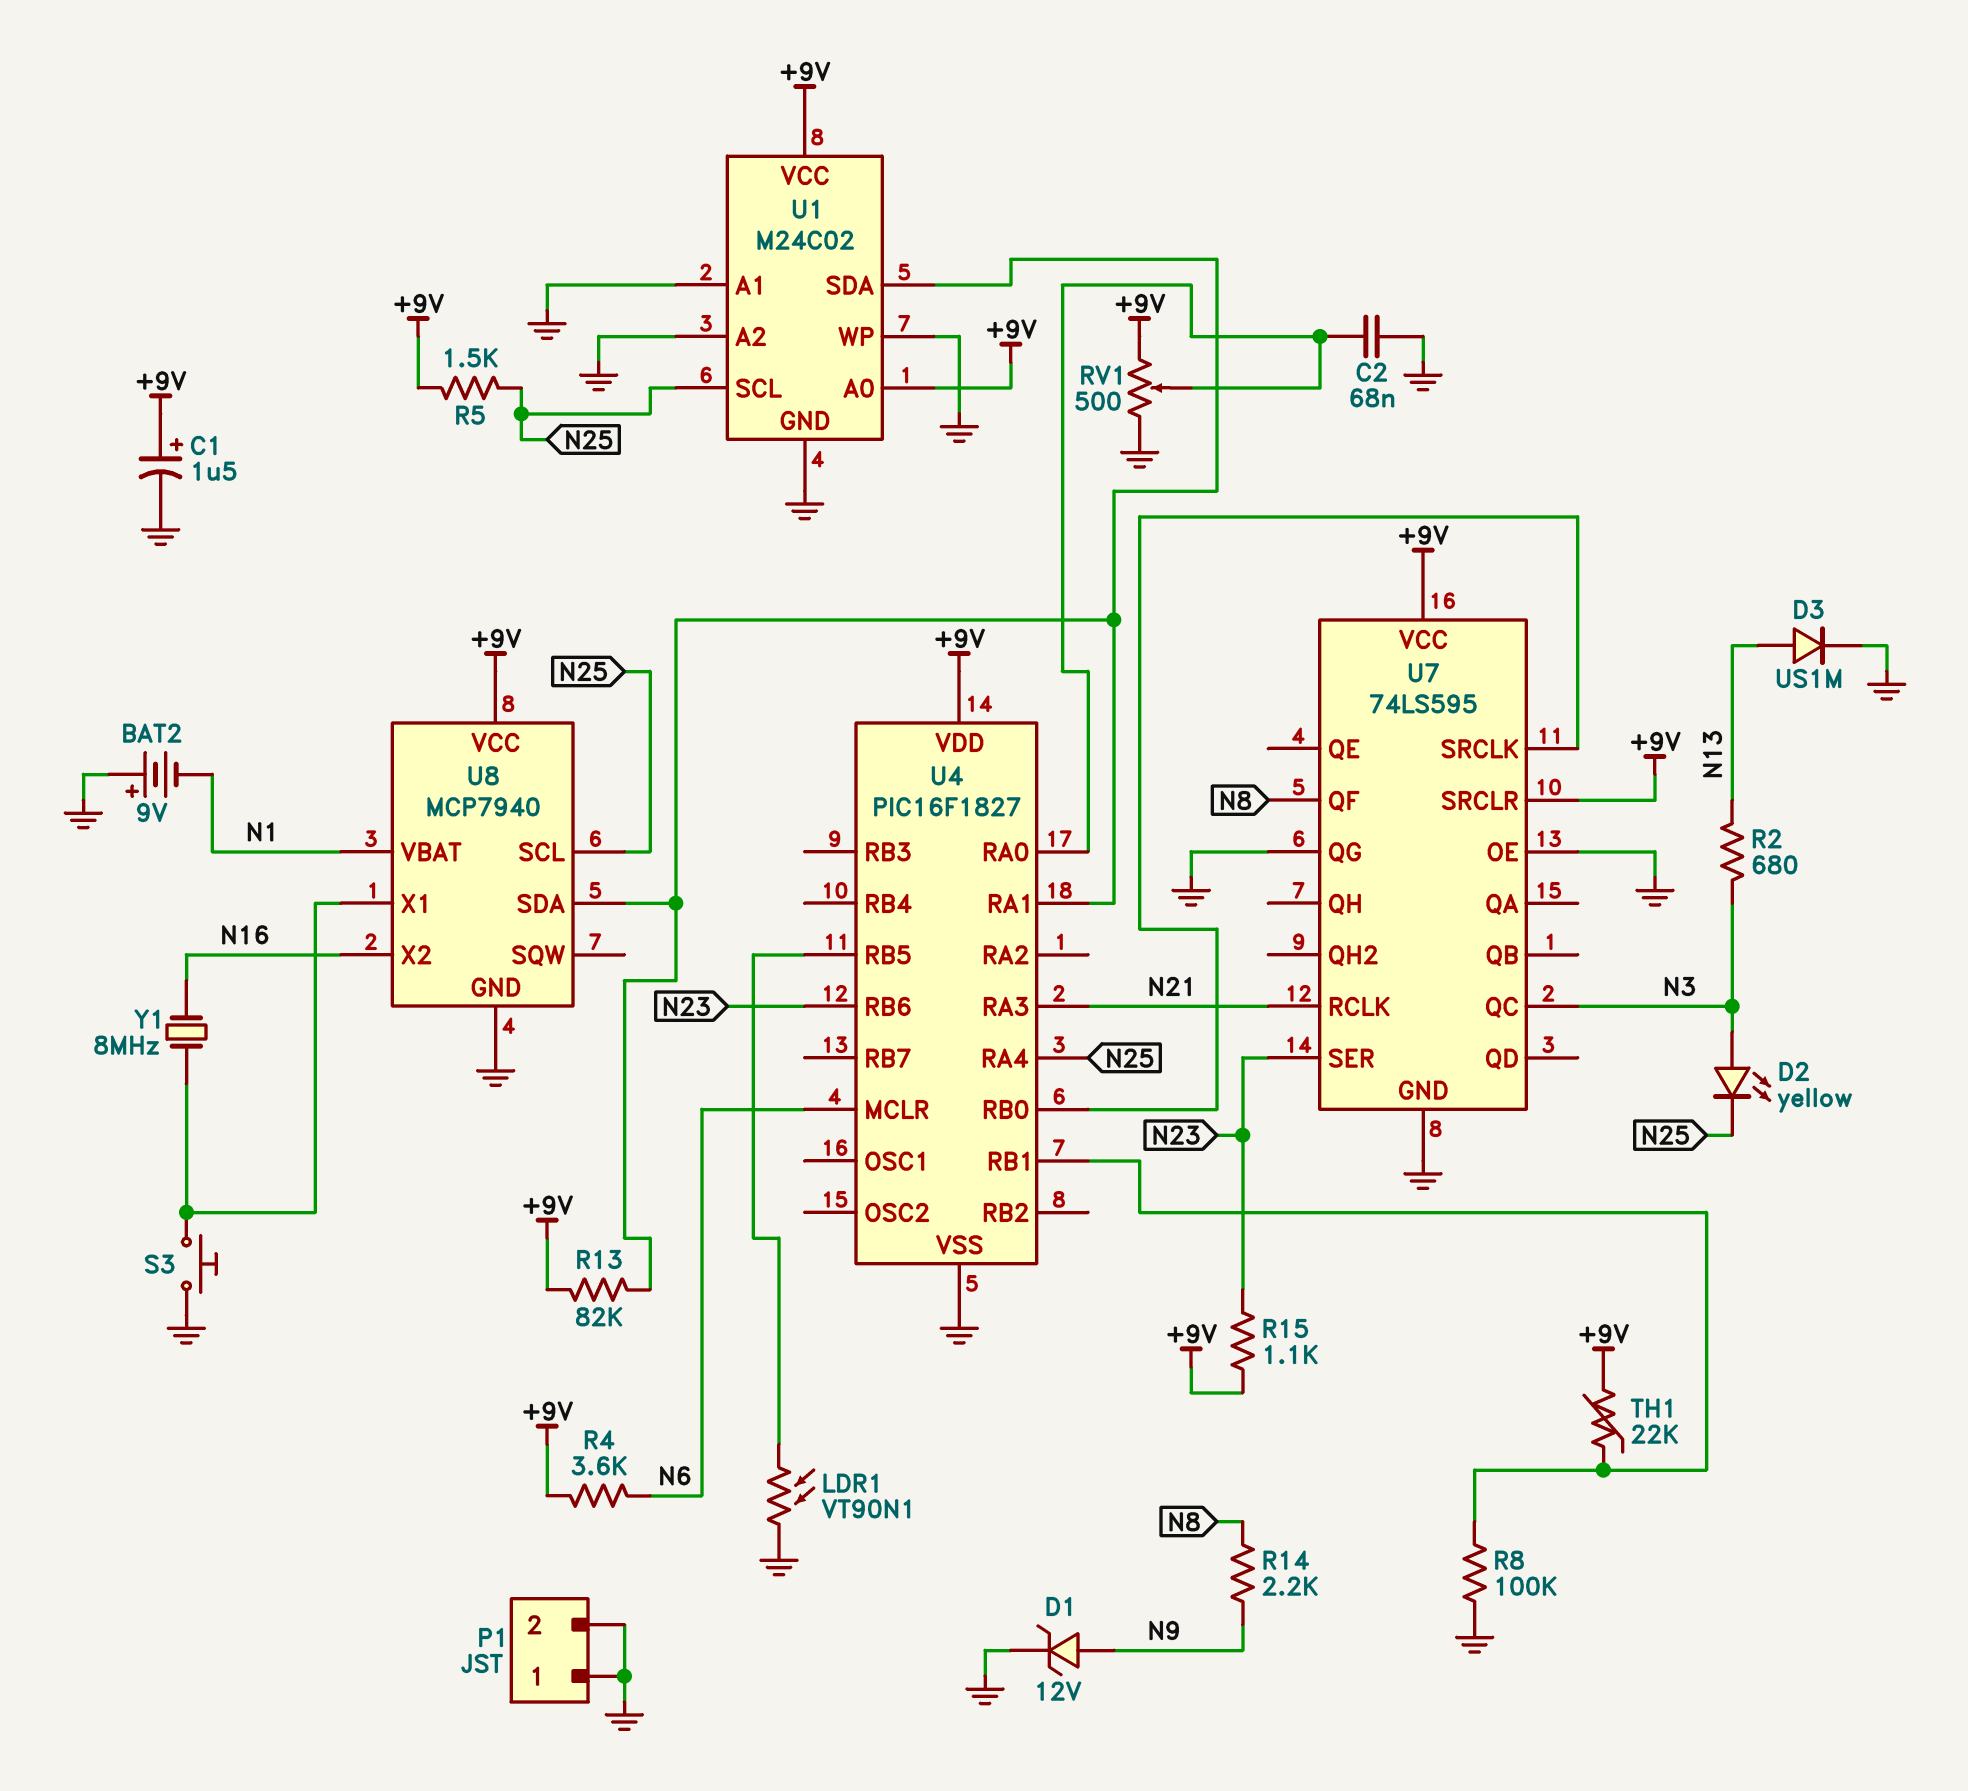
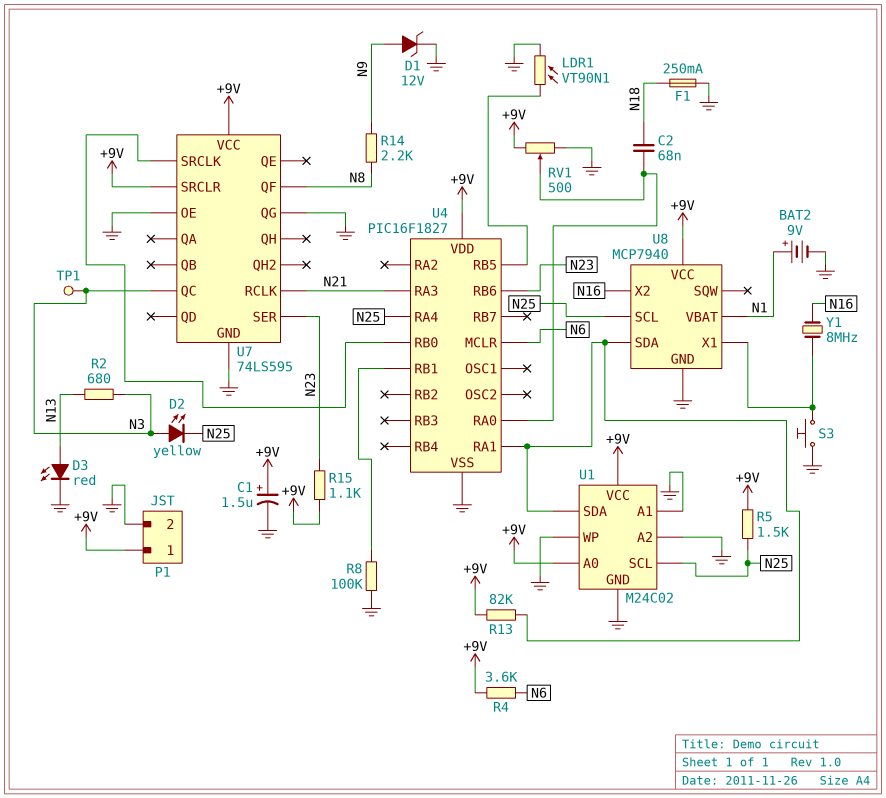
BAT2: 9V (plus GND, minus N1) -> 9V (plus N1, minus GND)
C2: 68nF (GND, U4/RA0) -> 68nF (N18, U4/RA0)
D3: diode US1M (A N13, K GND) -> LED red (A N13, K GND)
F1: none -> 250mA (GND, N18)
P1 pin 1: GND -> +9V
TH1: 22k (+9V, U4/RB1) -> none
TP1: none -> test point (N3)

